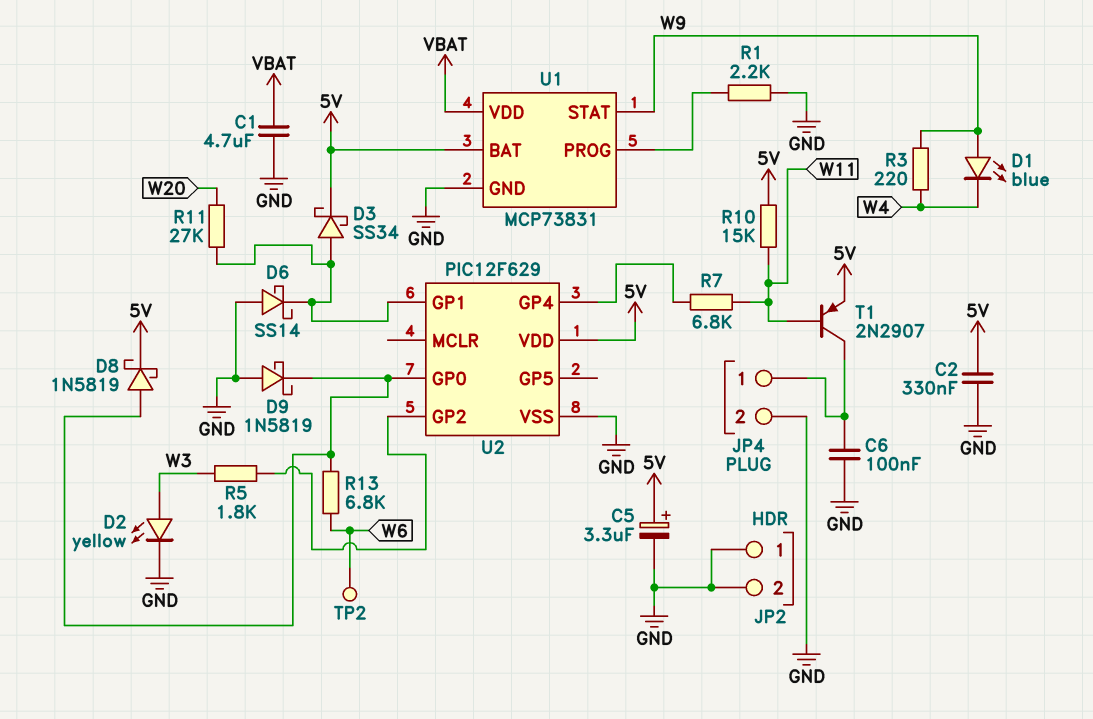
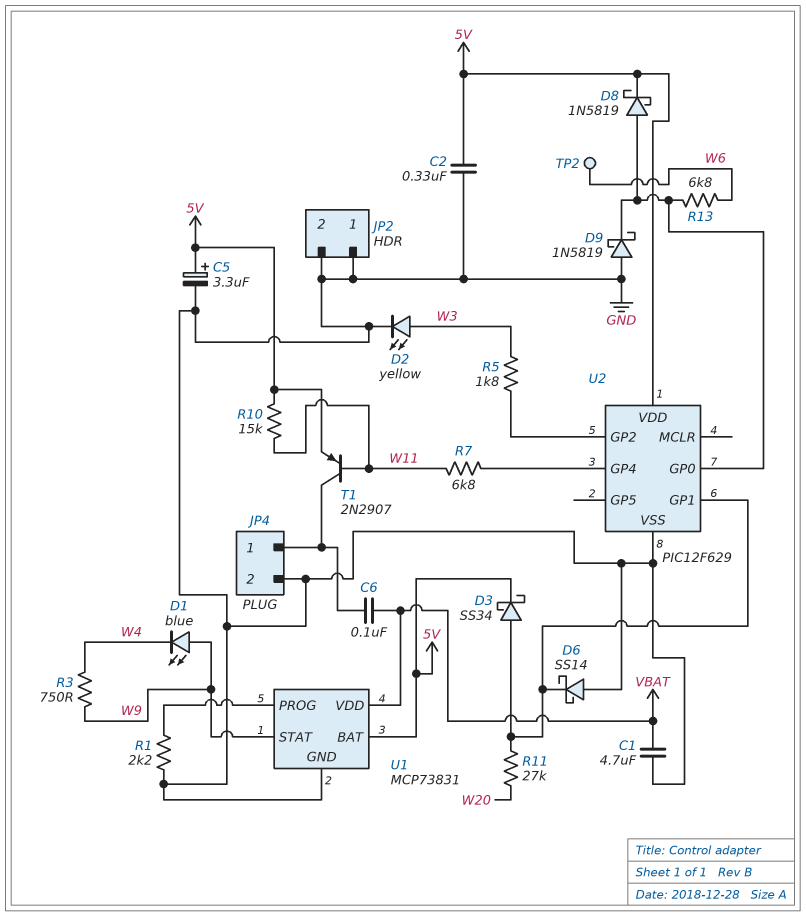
C6: 100nF (GND, JP4/1) -> 100nF (JP4/1, VBAT)
R3: 220 (W4, W9) -> 750 (W4, W9)

